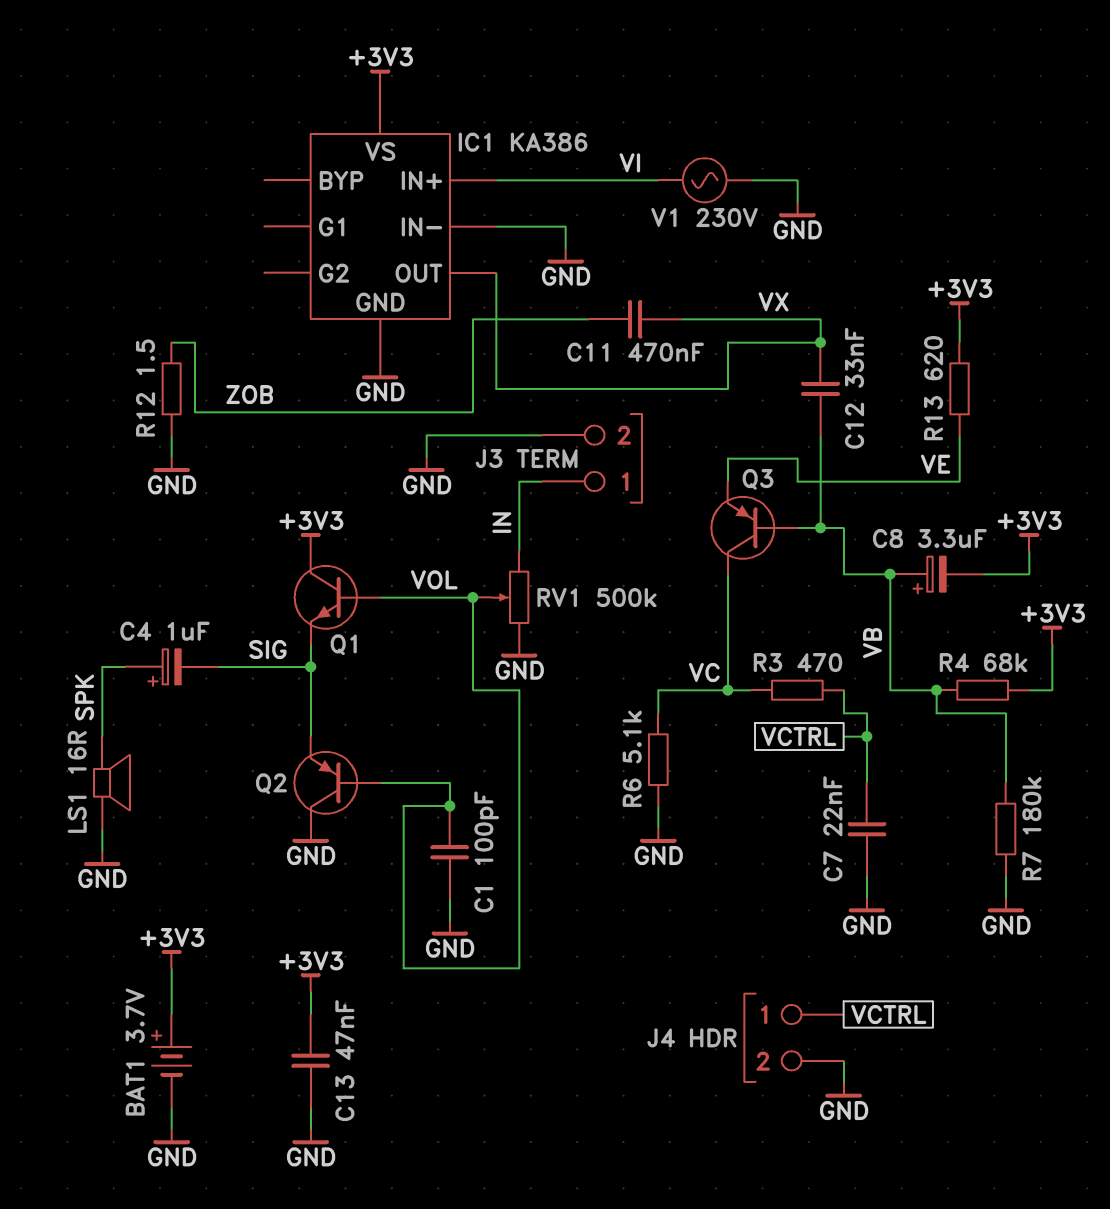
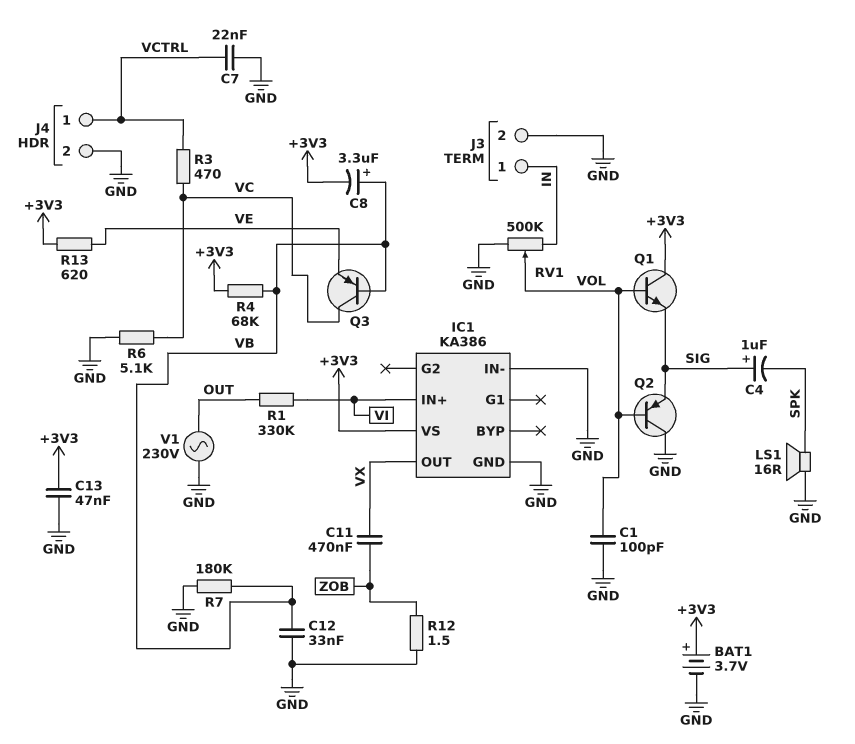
C4: 1uF (plus SPK, minus SIG) -> 1uF (plus SIG, minus SPK)
C12: 33nF (VB, VX) -> 33nF (GND, VB)
R1: none -> 330k (OUT, VI)
V1: AC 230V (GND, VI) -> AC 230V (GND, OUT)

